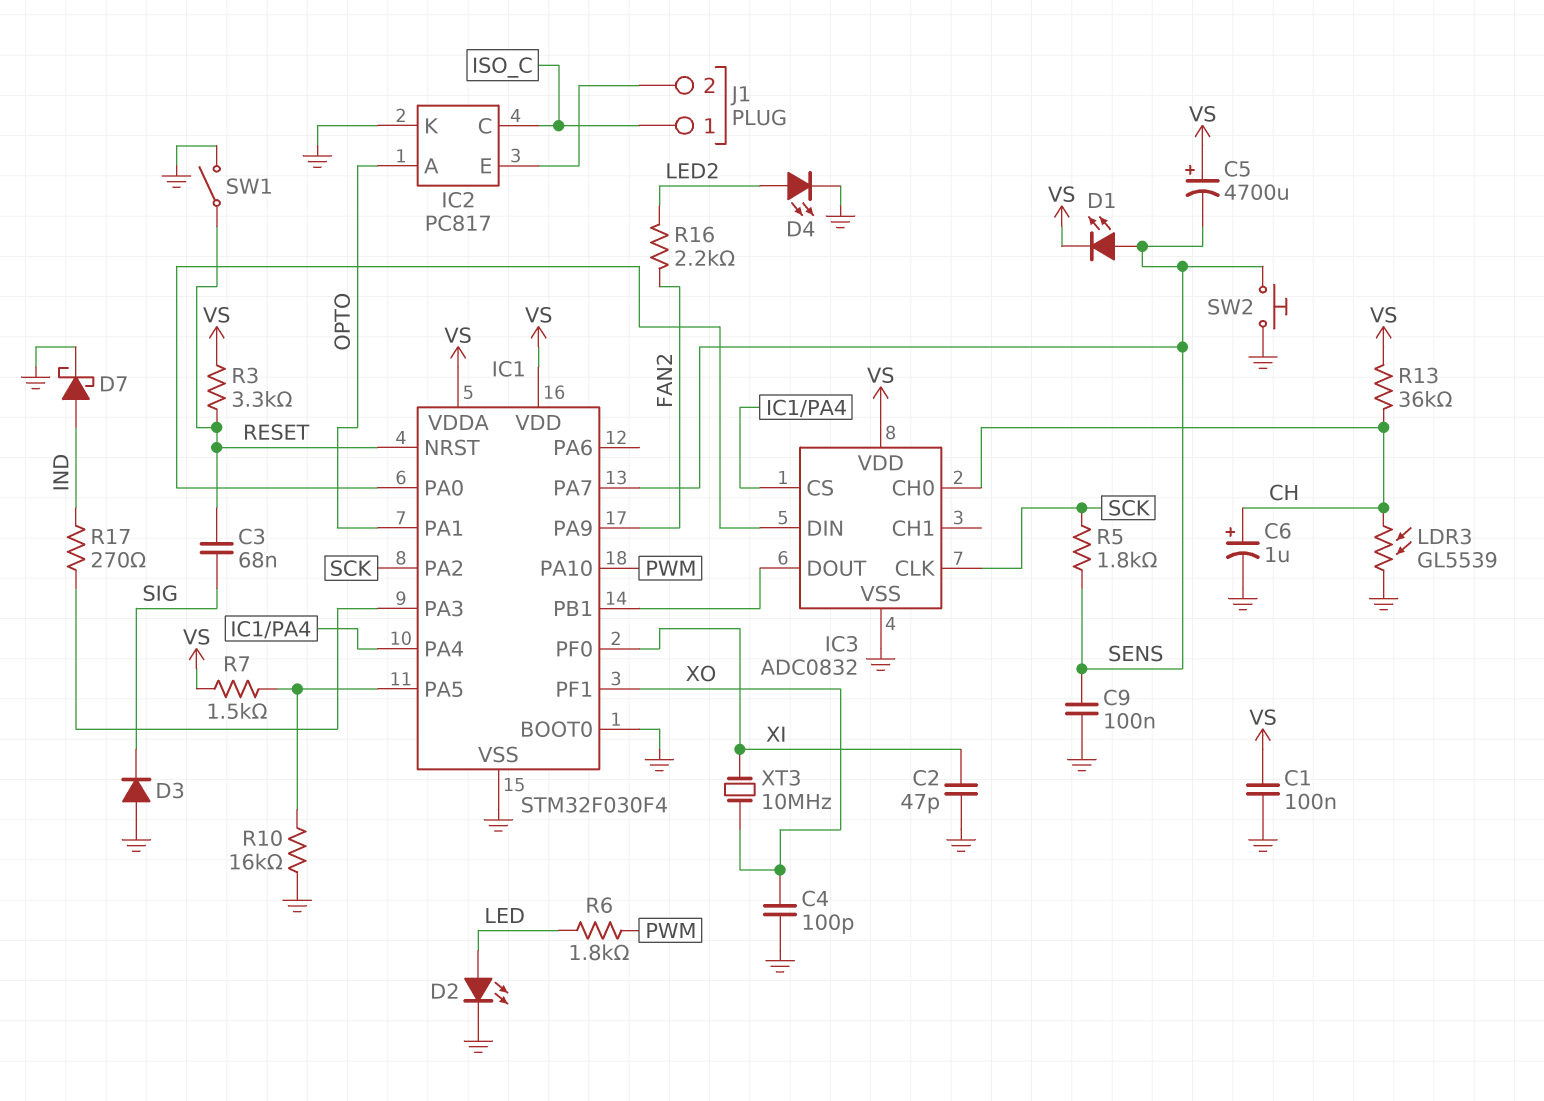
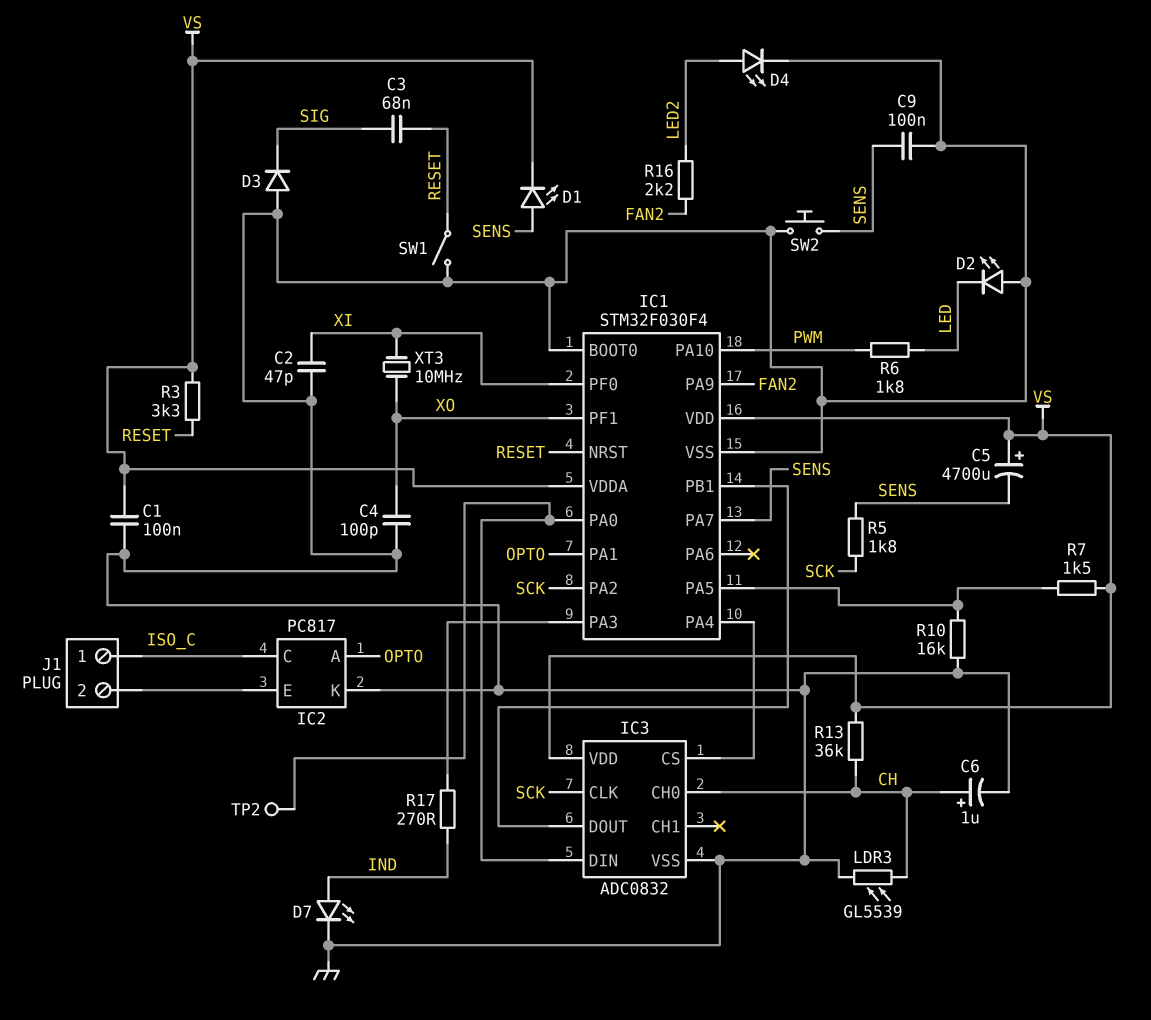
D2: LED (A LED, K GND) -> LED (A GND, K LED)
D7: schottky (A IND, K GND) -> LED (A IND, K GND)
TP2: none -> test point (IC1/PA0)

